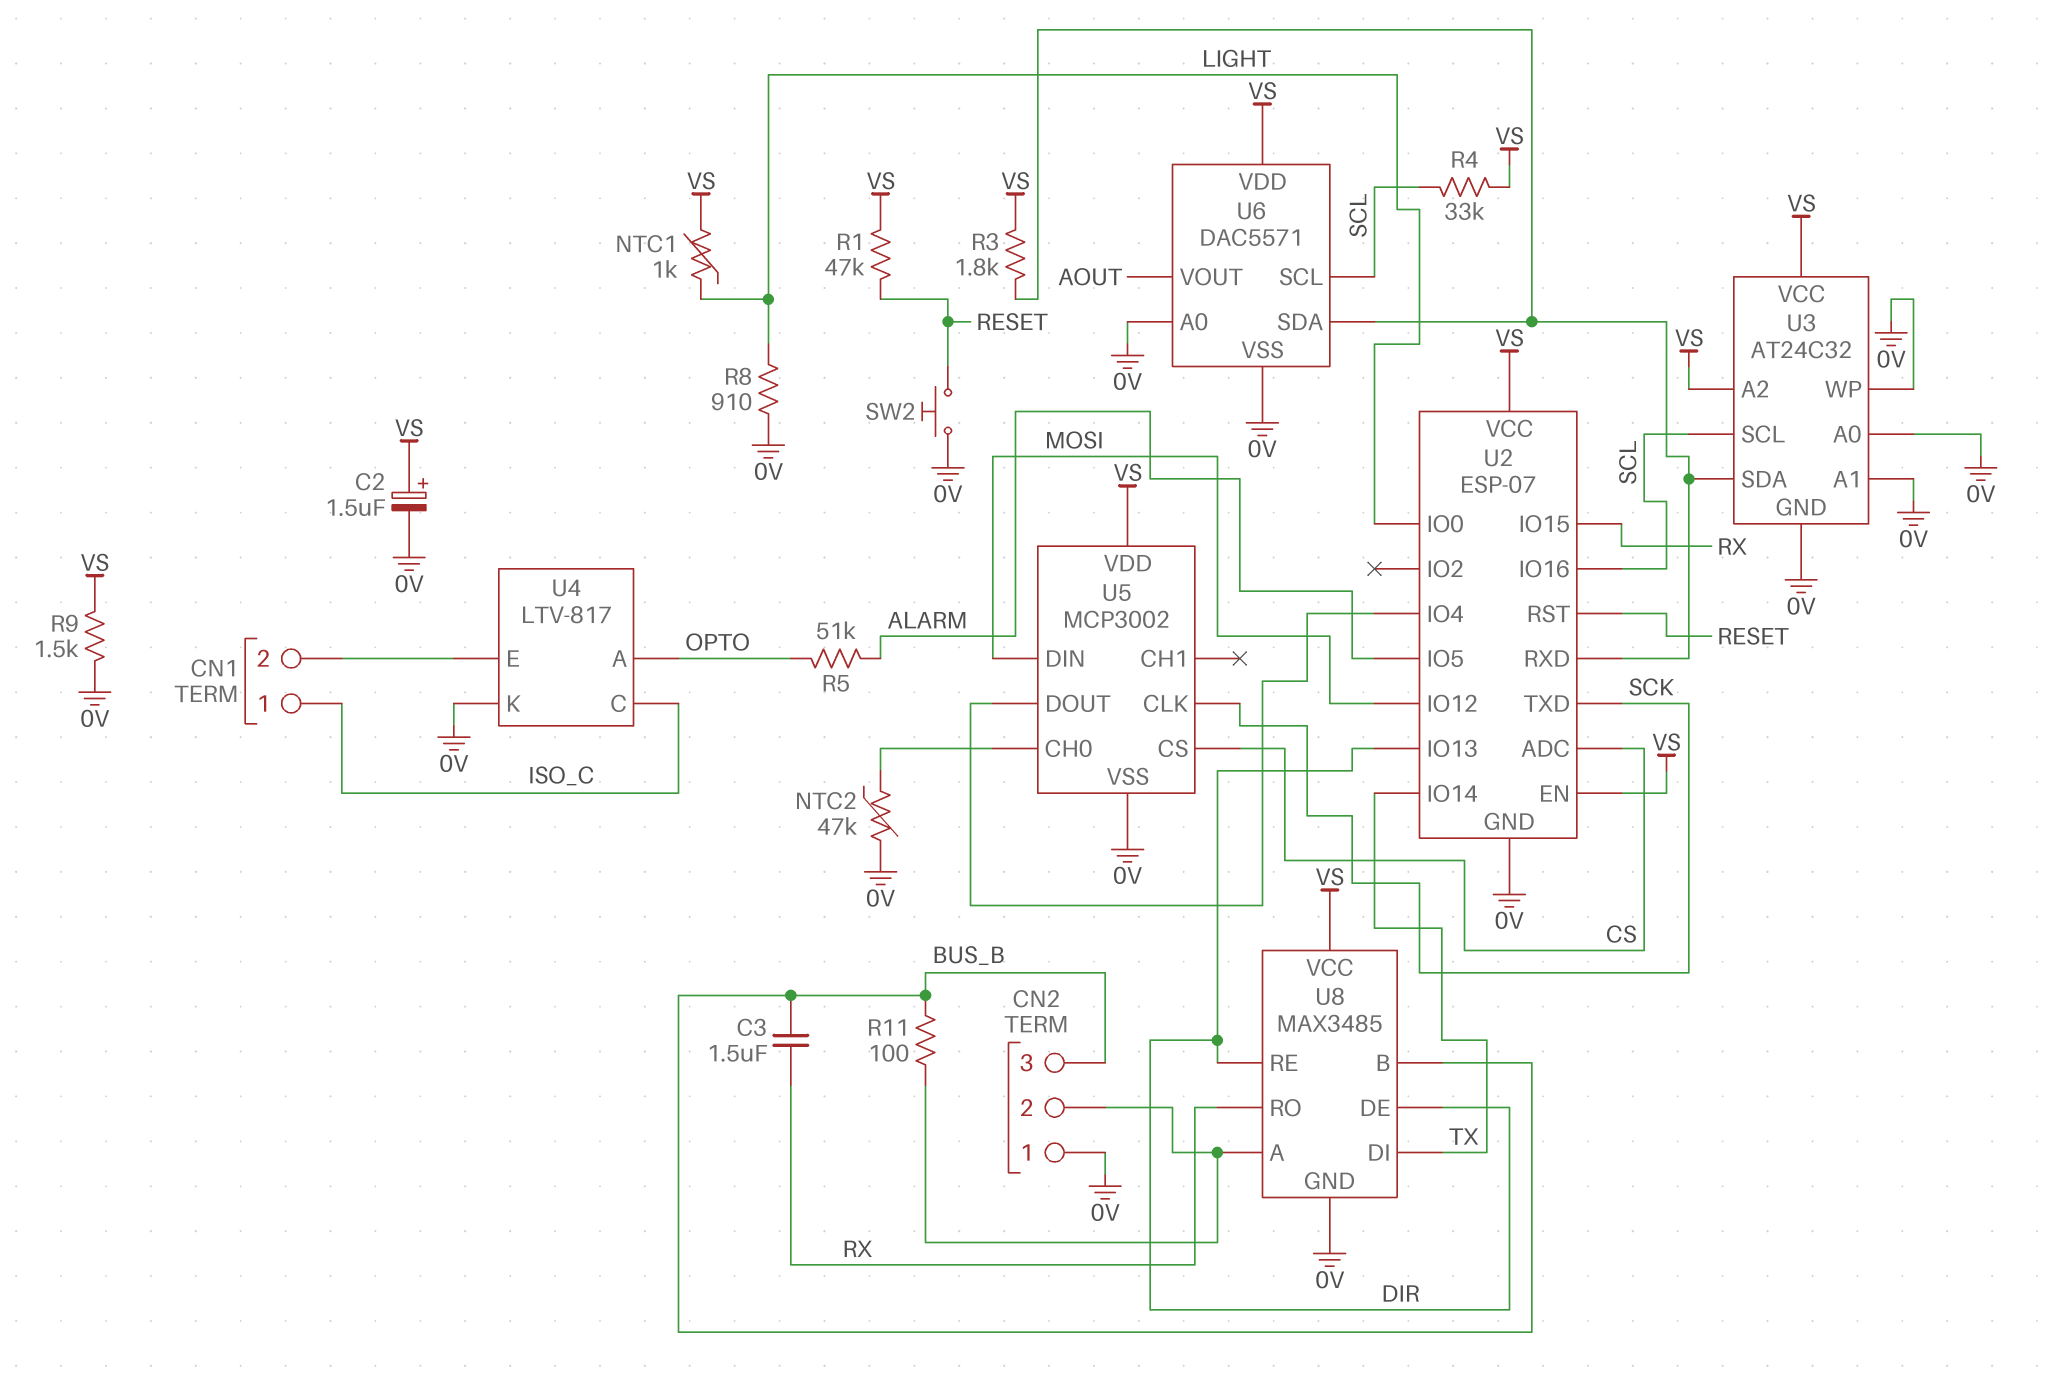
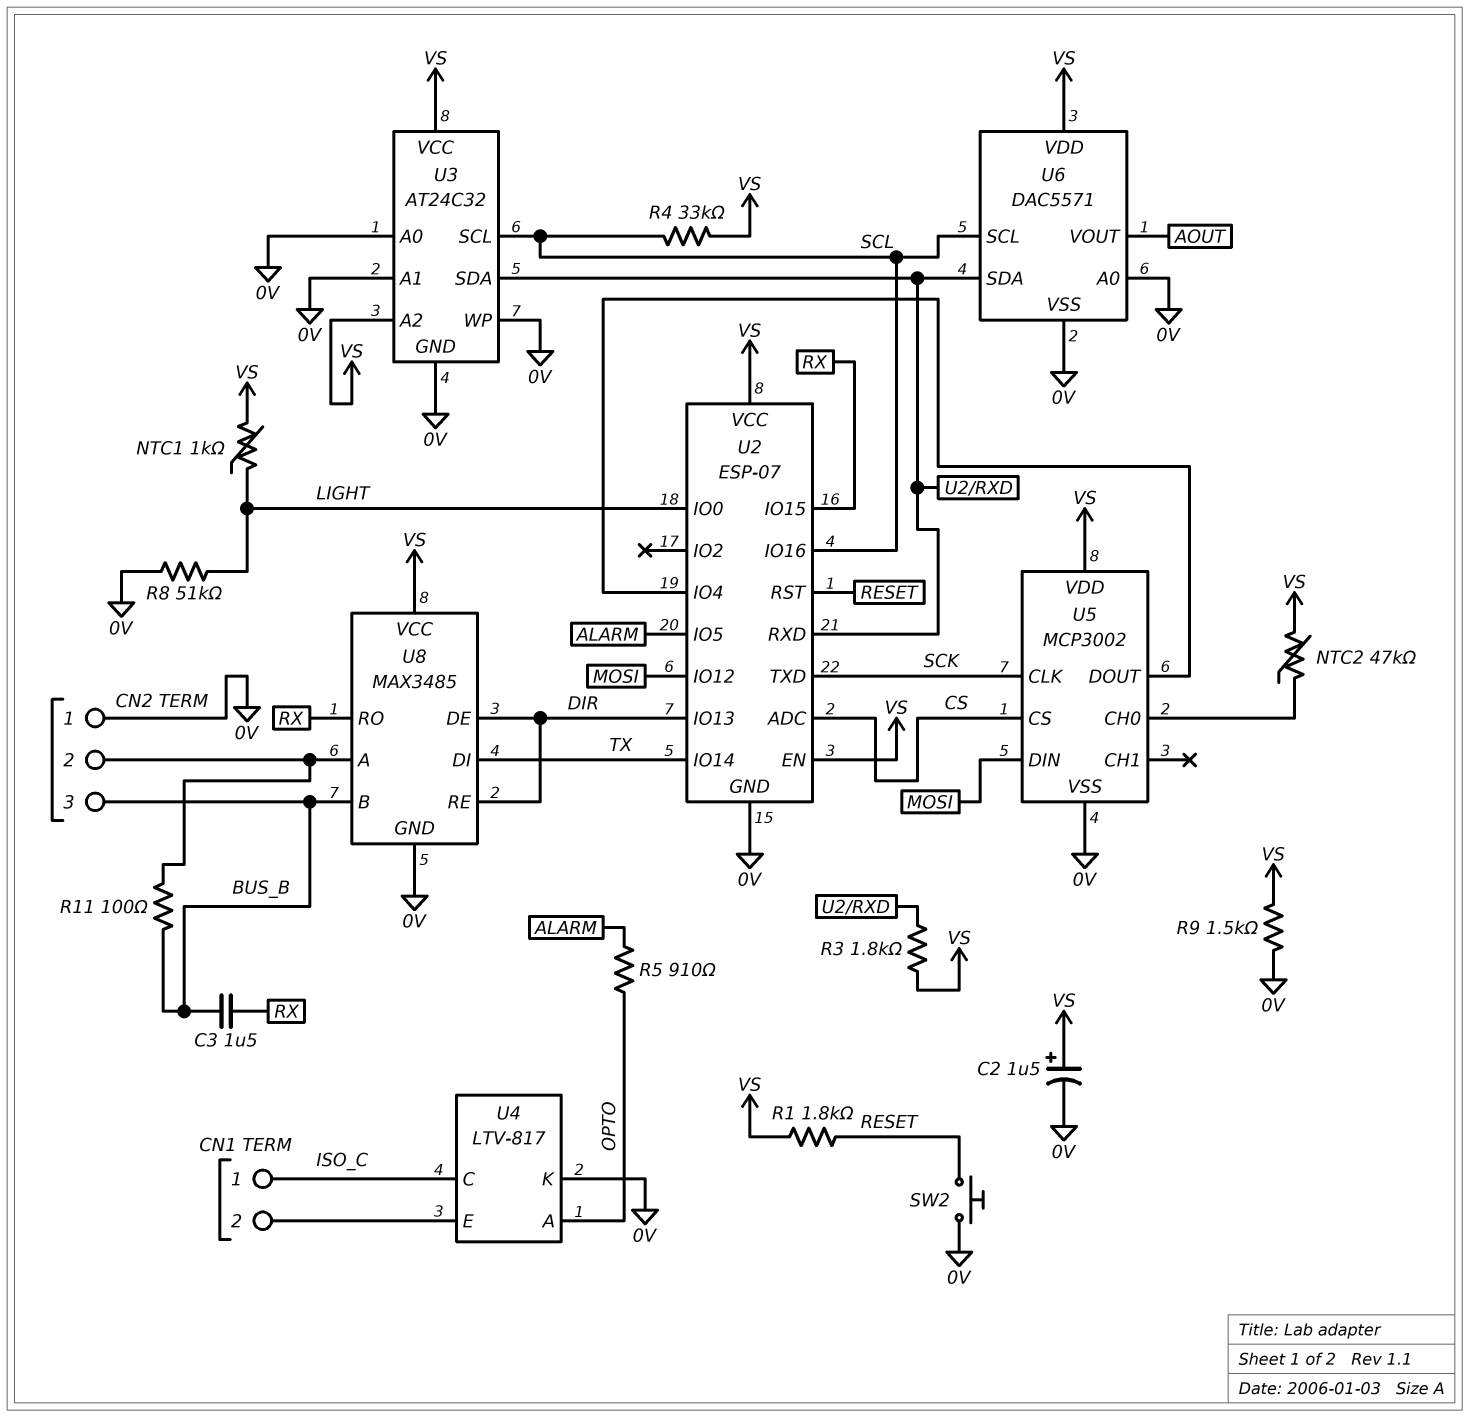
NTC2: 47k (0V, U5/CH0) -> 47k (U5/CH0, VS)
R1: 47k (RESET, VS) -> 1.8k (RESET, VS)
R5: 51k (ALARM, OPTO) -> 910 (ALARM, OPTO)
R8: 910 (0V, LIGHT) -> 51k (0V, LIGHT)

